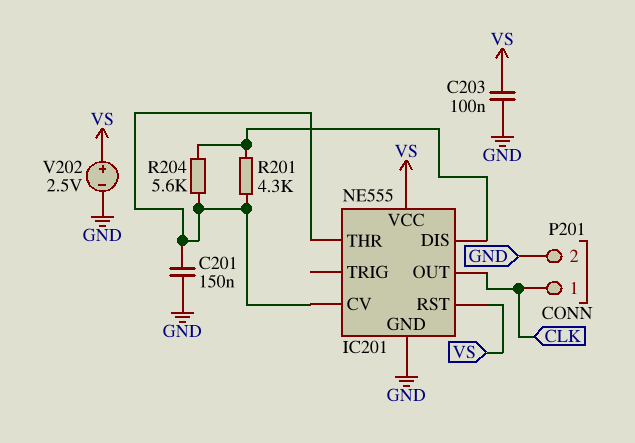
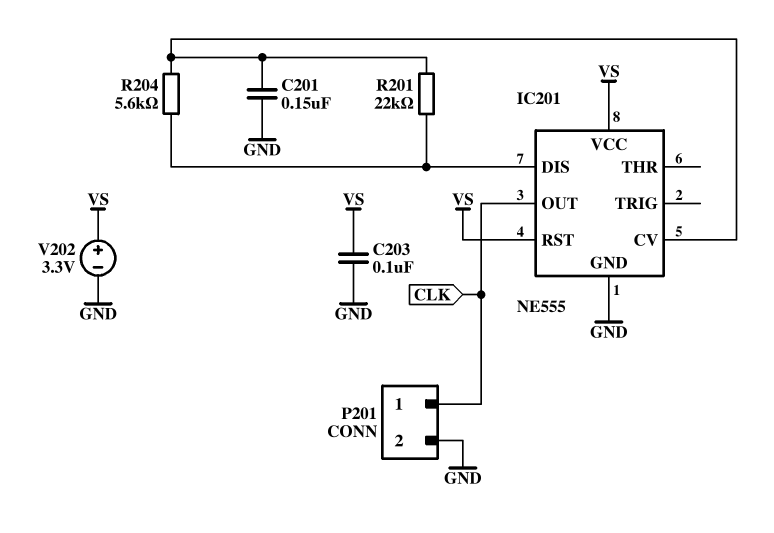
IC201 pin THR: IC201/CV -> none
R201: 4.3k (IC201/CV, IC201/DIS) -> 22k (IC201/CV, IC201/DIS)
V202: 2.5V (plus VS, minus GND) -> 3.3V (plus VS, minus GND)

